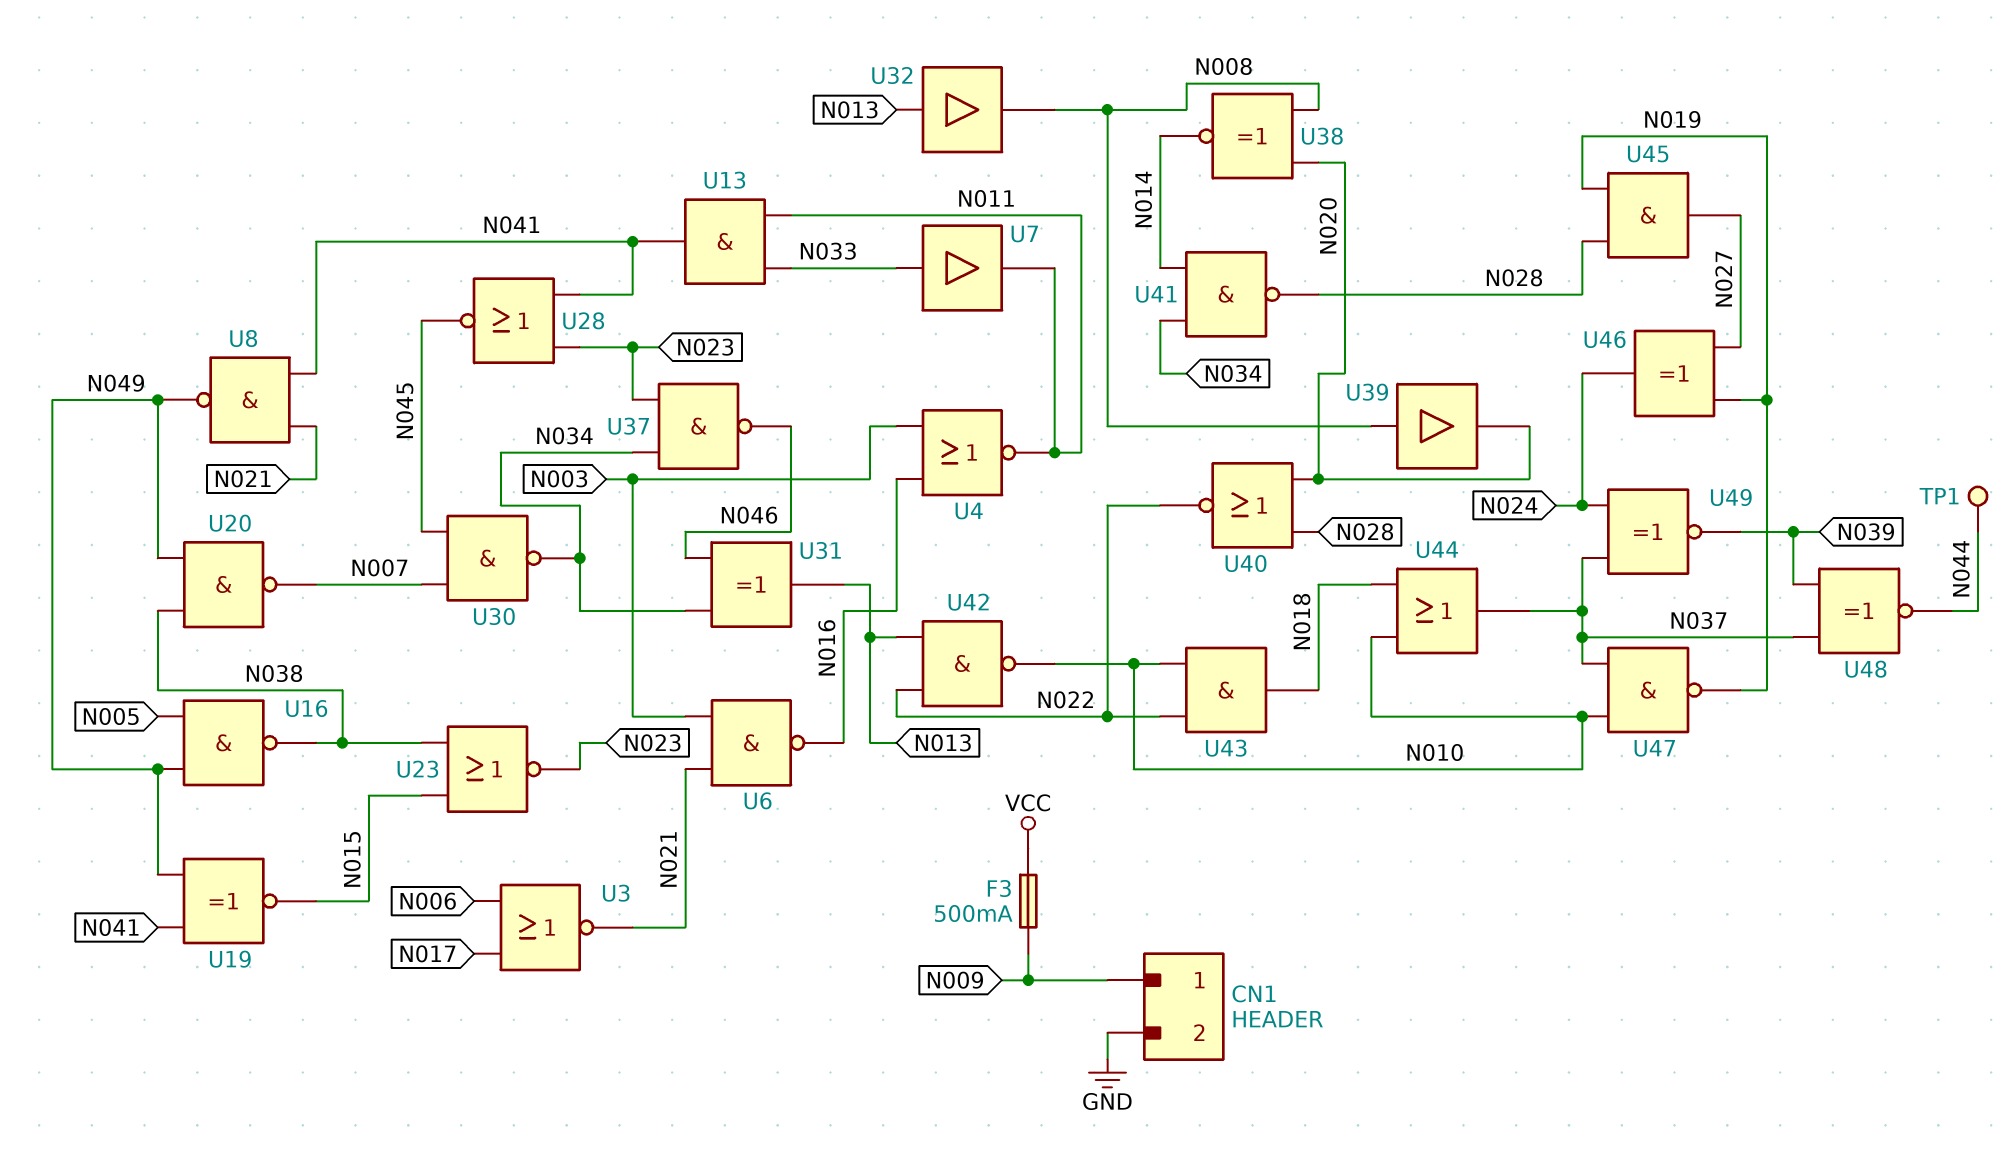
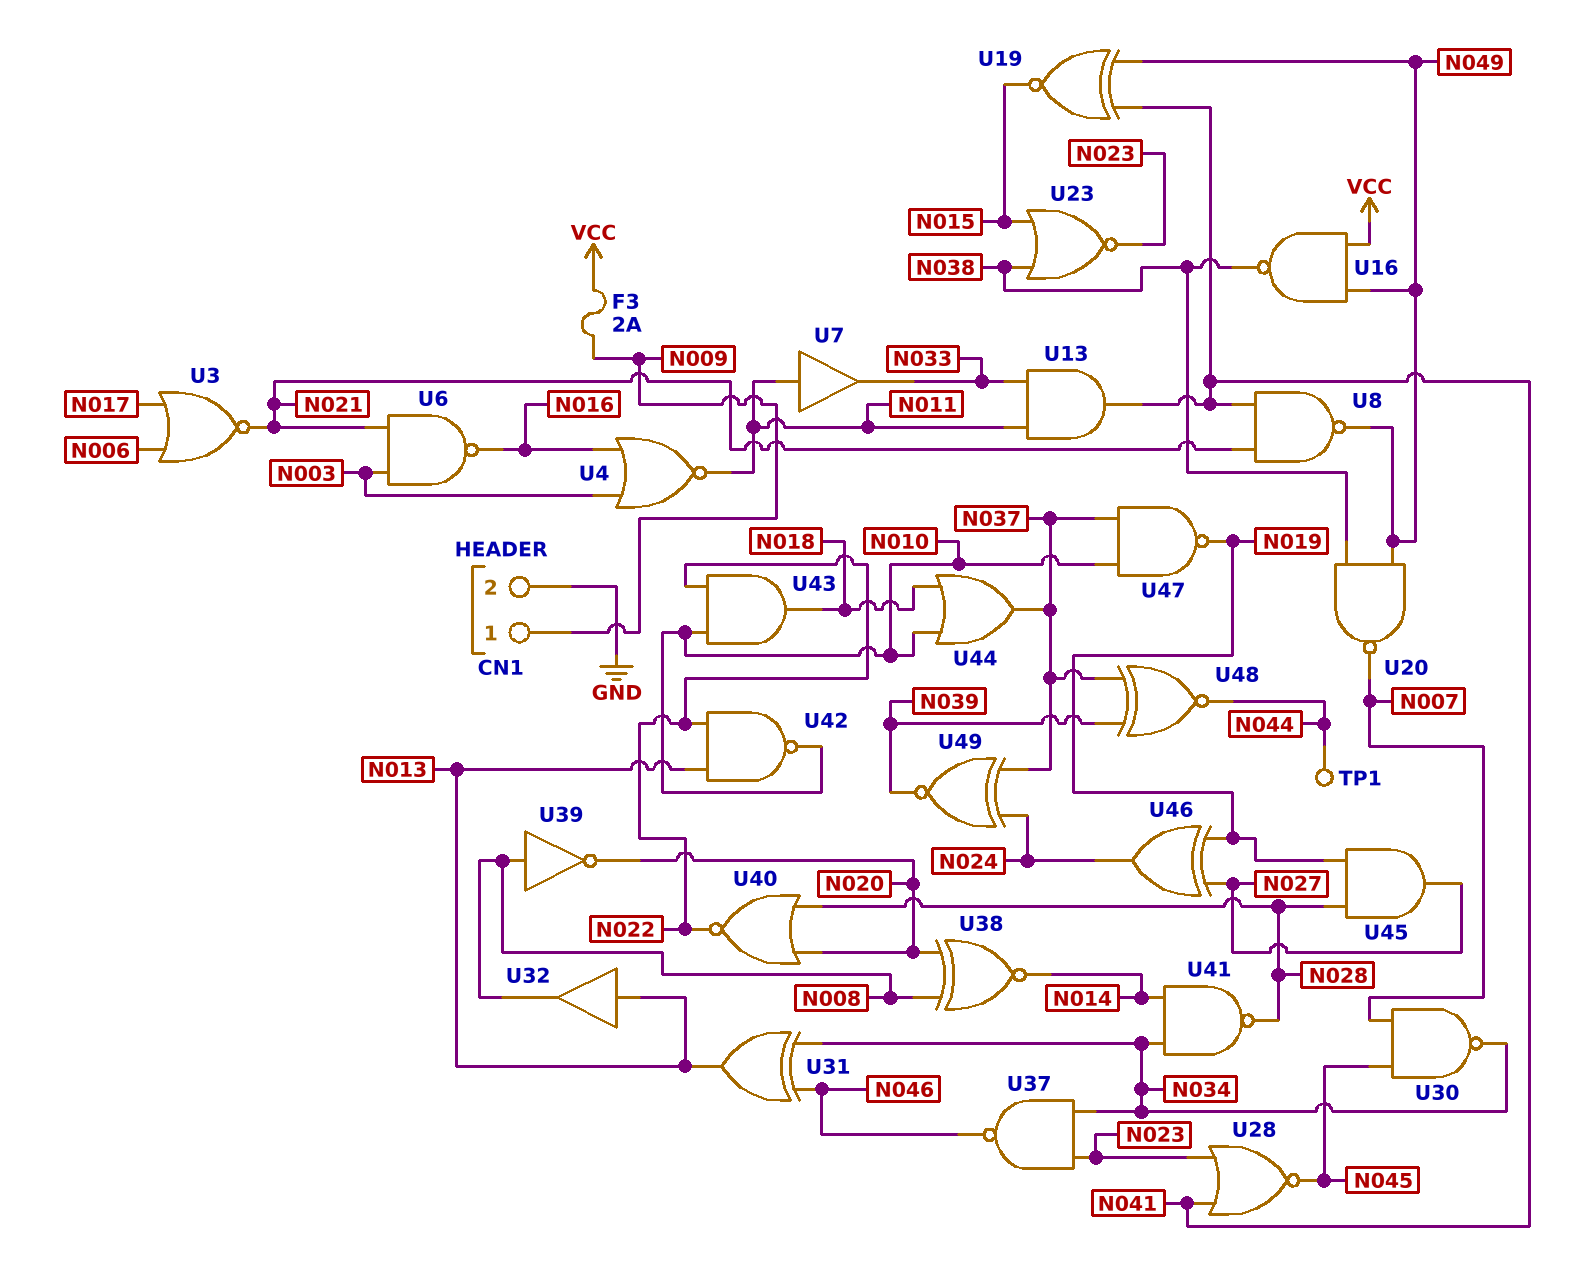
F3: 500mA (N009, VCC) -> 2A (N009, VCC)
U7: buffer (in N033, out N011) -> buffer (in N011, out N033)
U16: NAND (in N005, in N049, out N038) -> NAND (in N049, in VCC, out N038)
U39: buffer (in N008, out N020) -> NOT (in N008, out N020)

